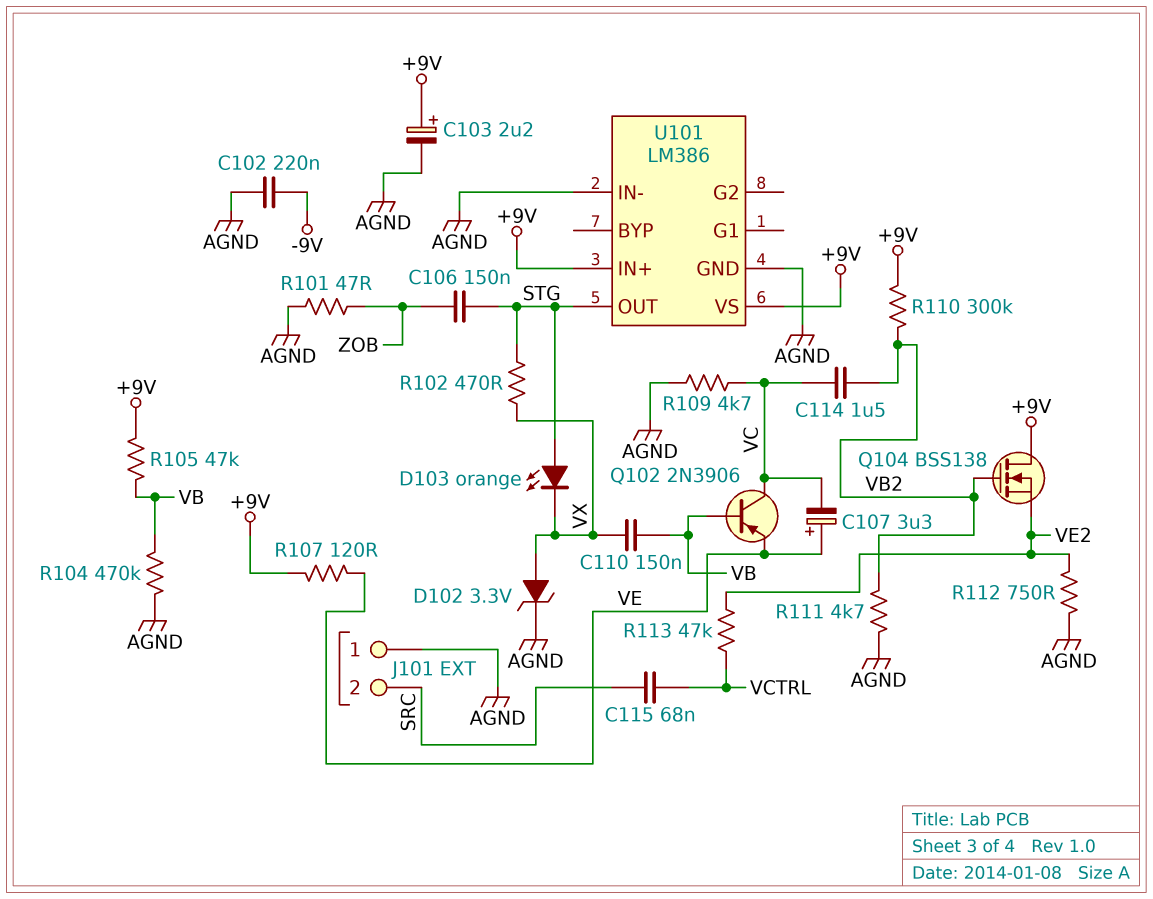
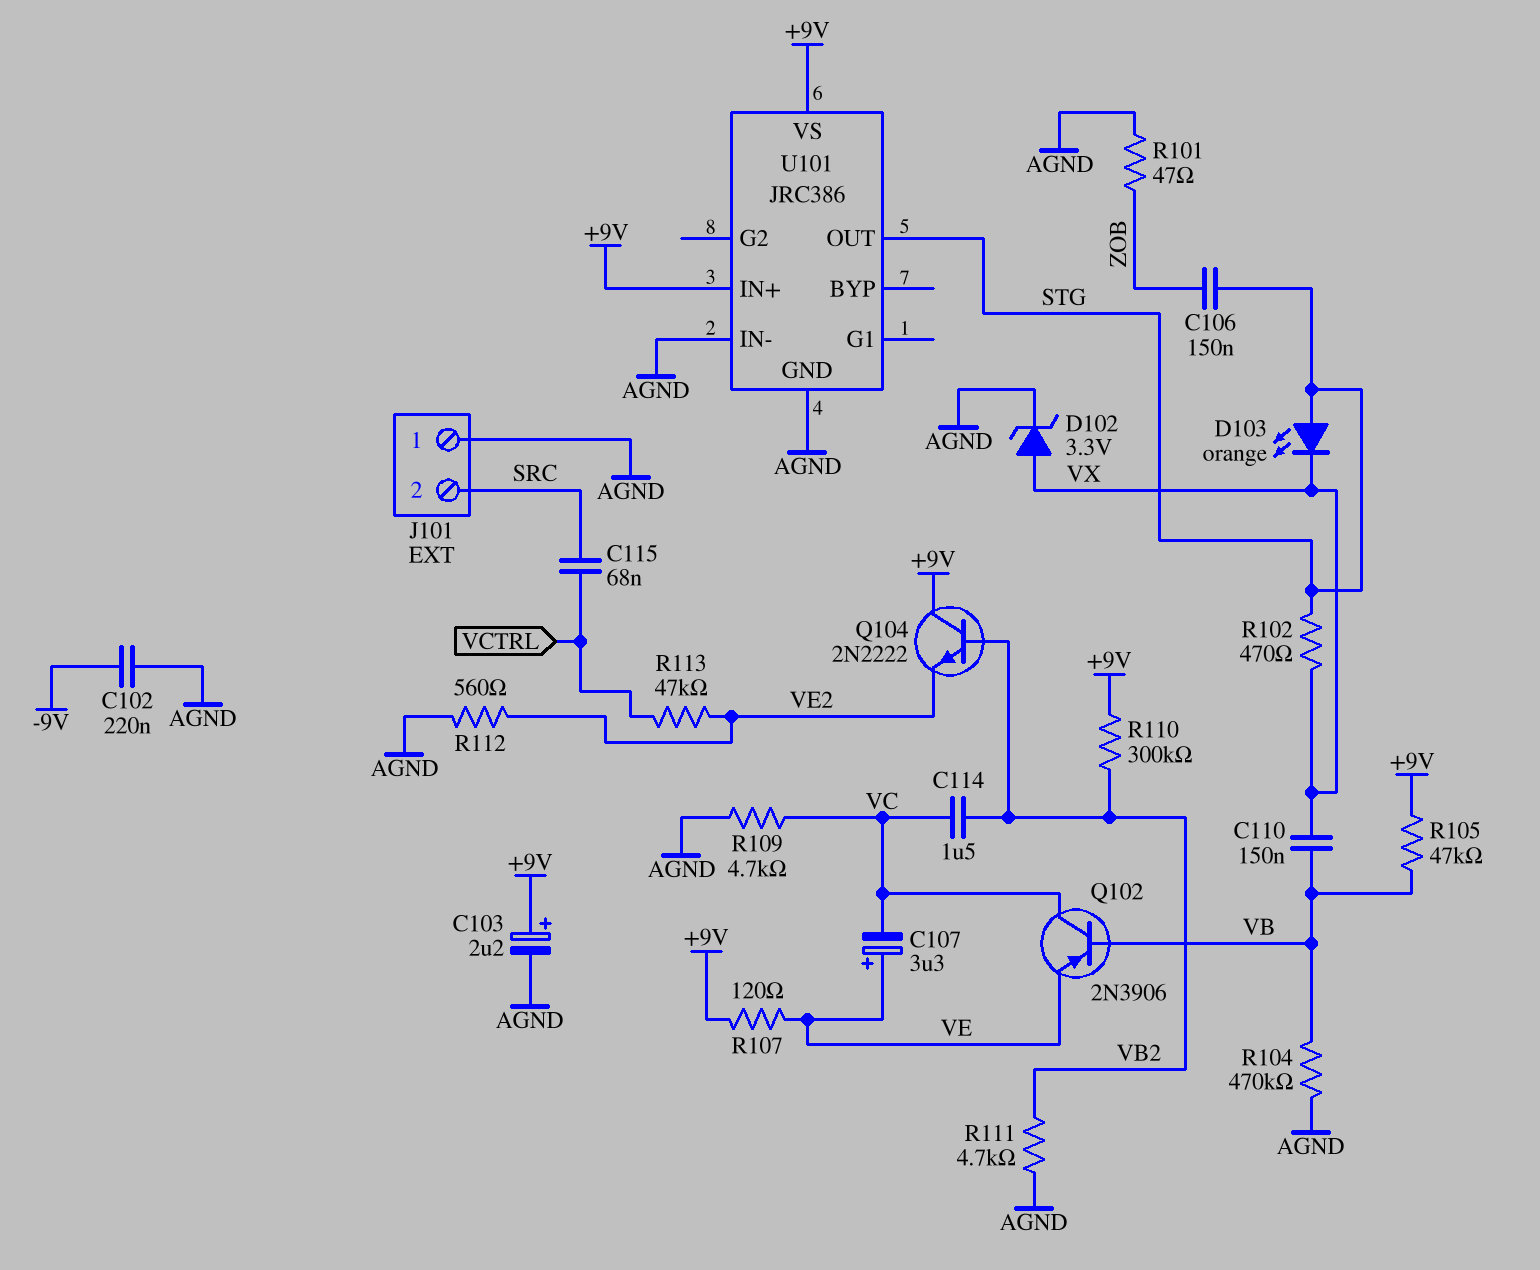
Q104: NMOS BSS138 (G VB2, D +9V, S VE2) -> NPN 2N2222 (B VB2, C +9V, E VE2)
R112: 750 (AGND, VE2) -> 560 (AGND, VE2)
U101: LM386 -> JRC386

